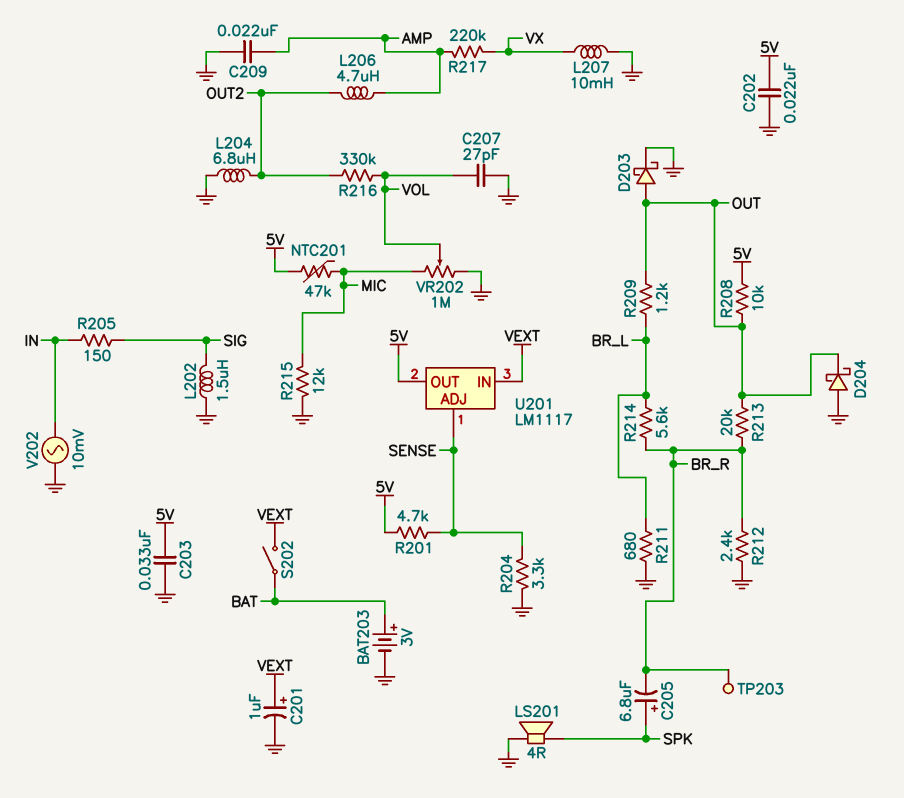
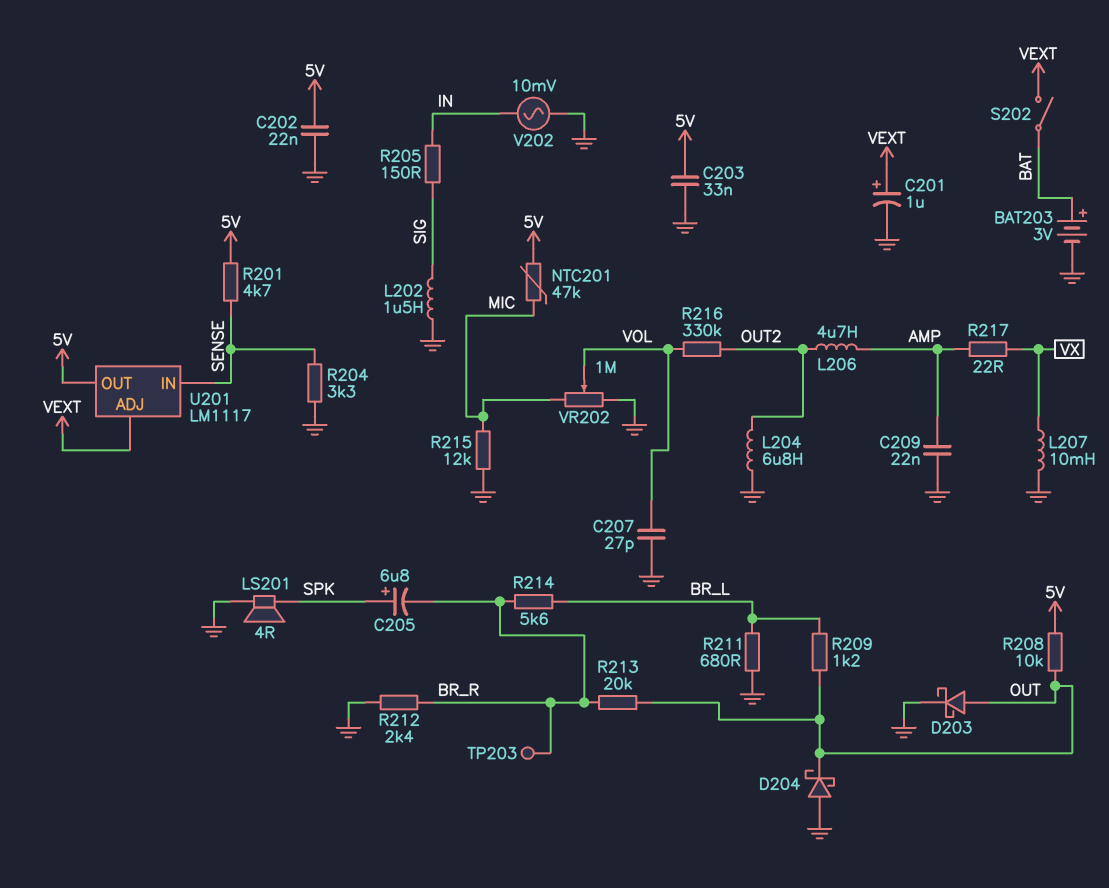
R217: 220k (AMP, VX) -> 22 (AMP, VX)
U201 pin ADJ: SENSE -> VEXT
U201 pin IN: VEXT -> SENSE

